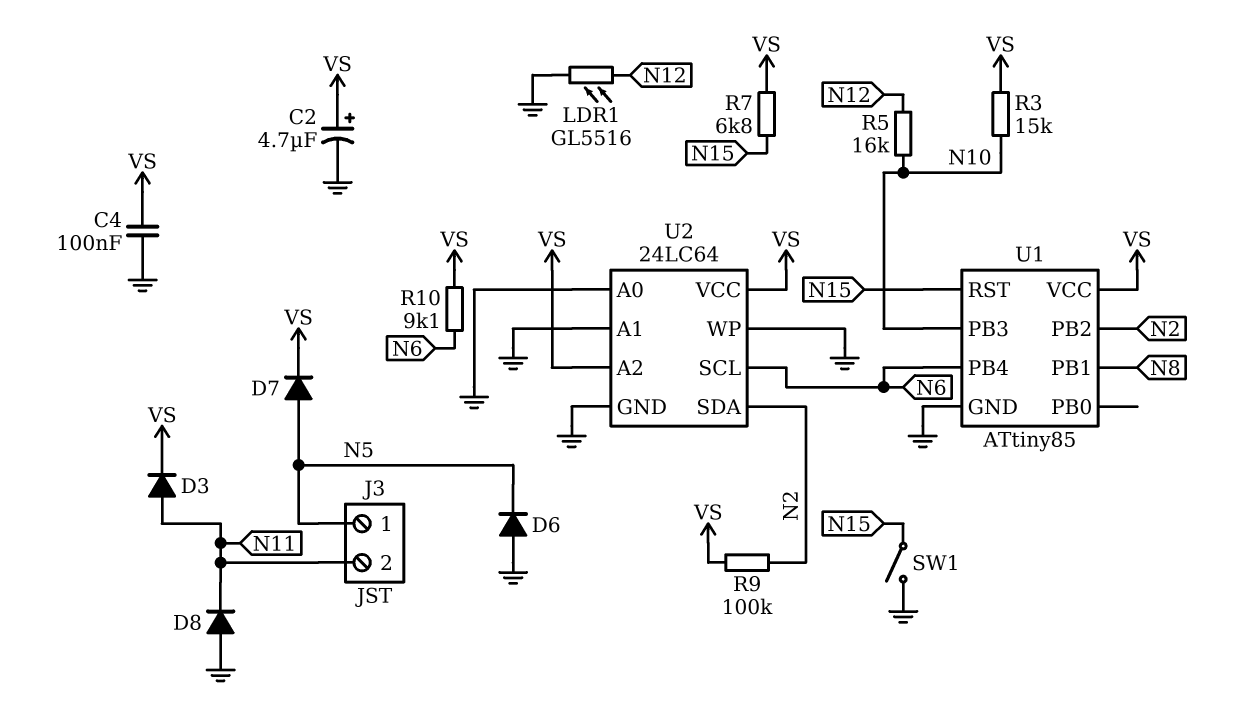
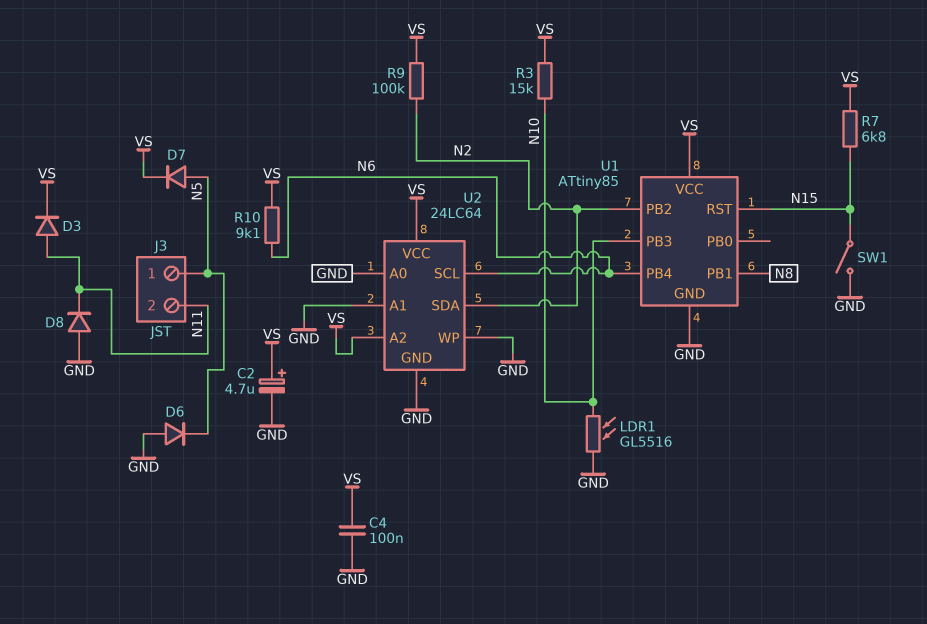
LDR1: GL5516 (GND, N12) -> GL5516 (GND, N10)
R5: 16k (N10, N12) -> none

